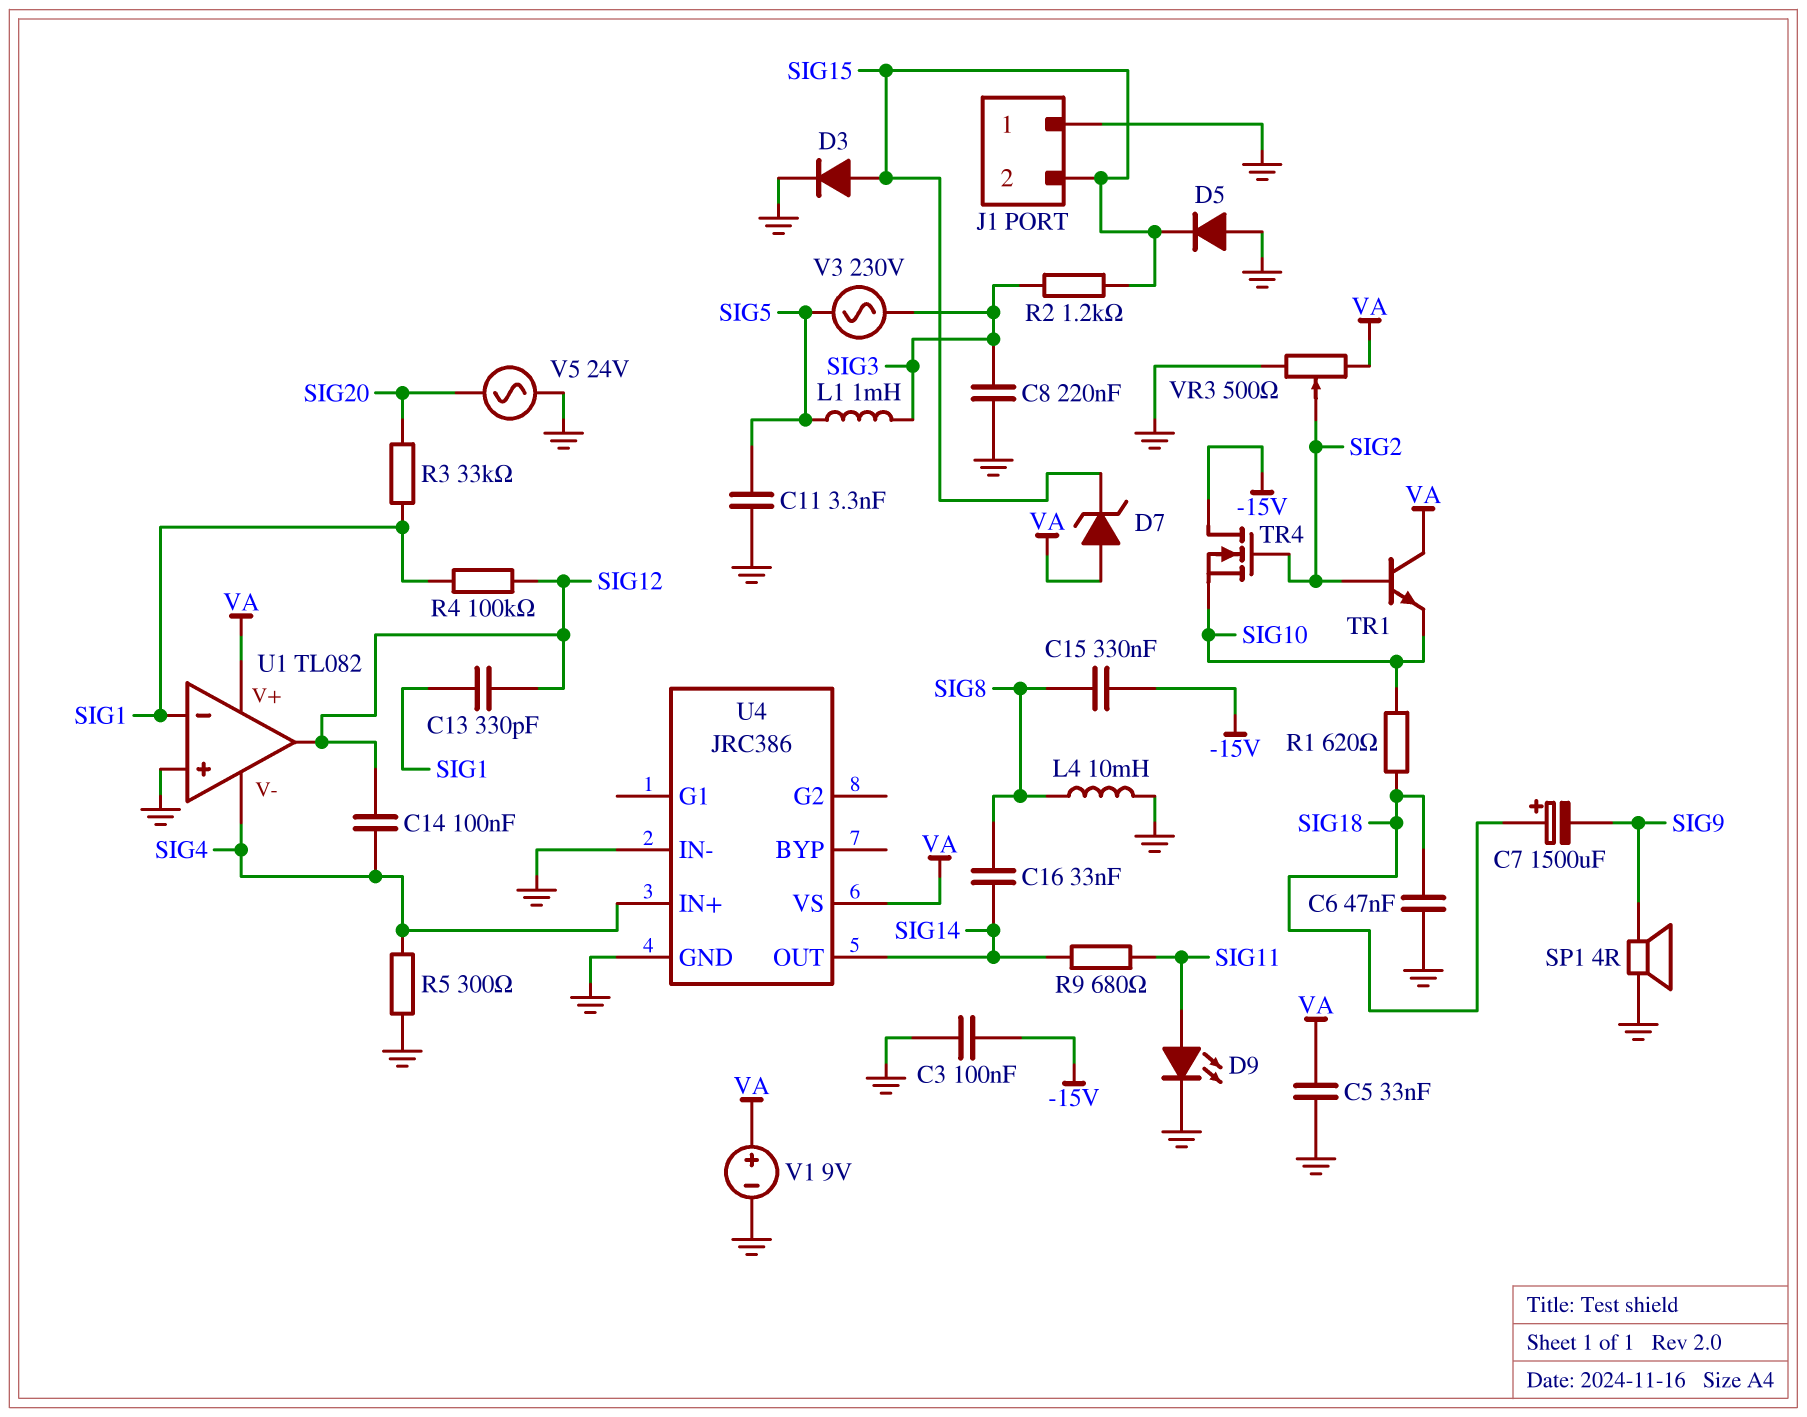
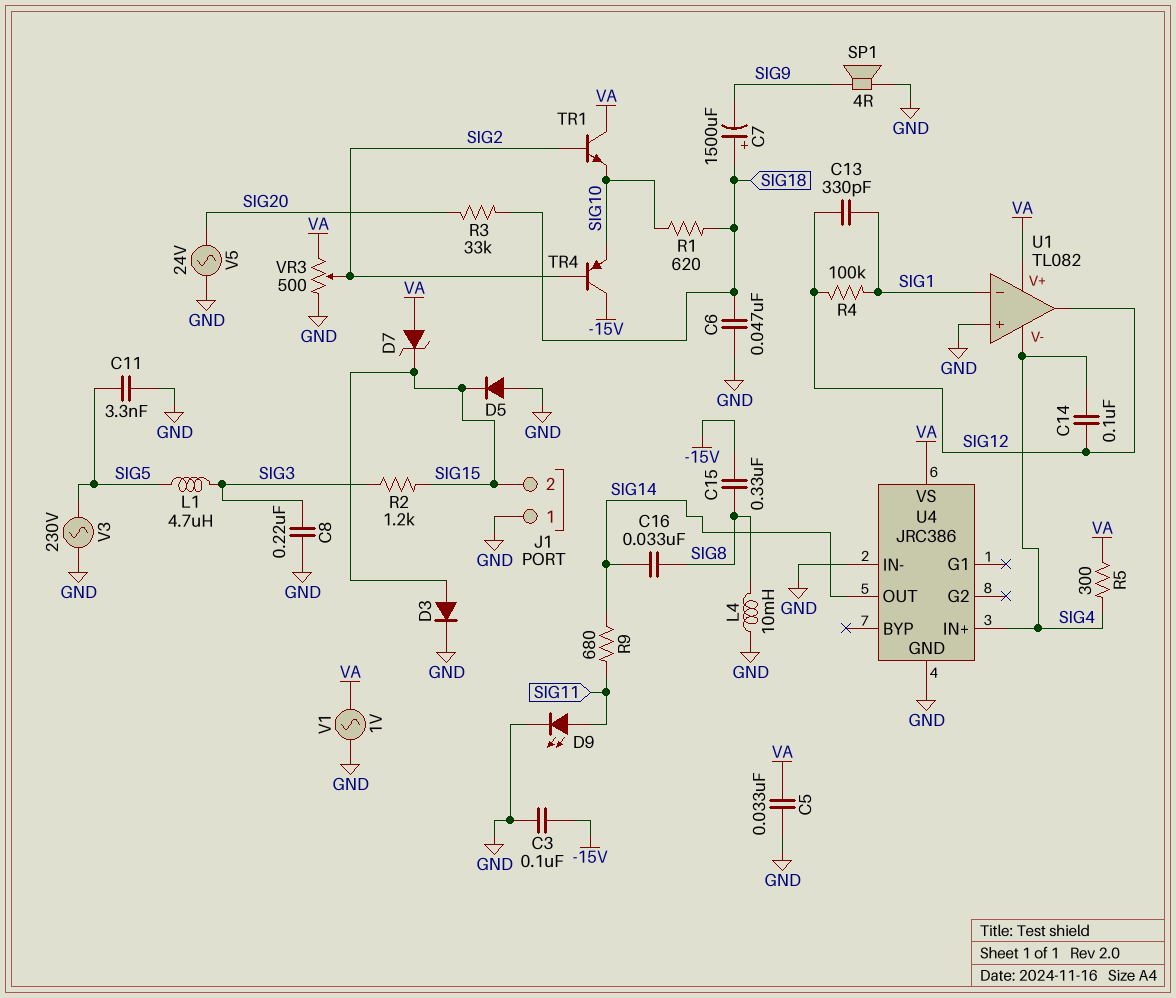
L1: 1mH (SIG3, SIG5) -> 4.7uH (SIG3, SIG5)
R3: 33k (SIG1, SIG20) -> 33k (SIG18, SIG20)
R5: 300 (GND, SIG4) -> 300 (SIG4, VA)
TR4: NMOS (G SIG2, D -15V, S SIG10) -> PNP (B SIG2, C -15V, E SIG10)
V1: 9V (plus VA, minus GND) -> AC 1V (GND, VA)
V3: AC 230V (SIG3, SIG5) -> AC 230V (GND, SIG5)

